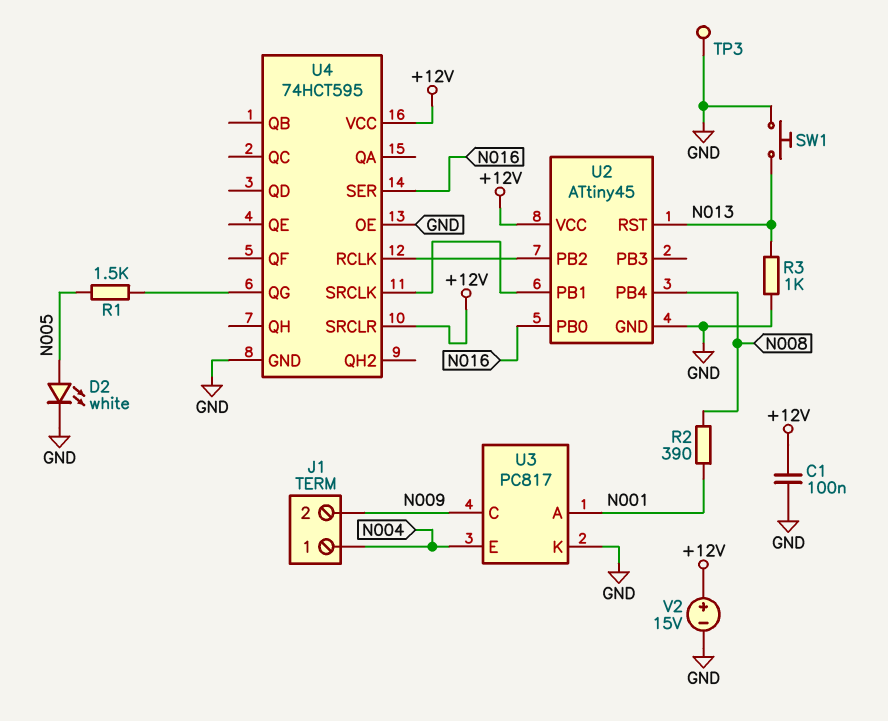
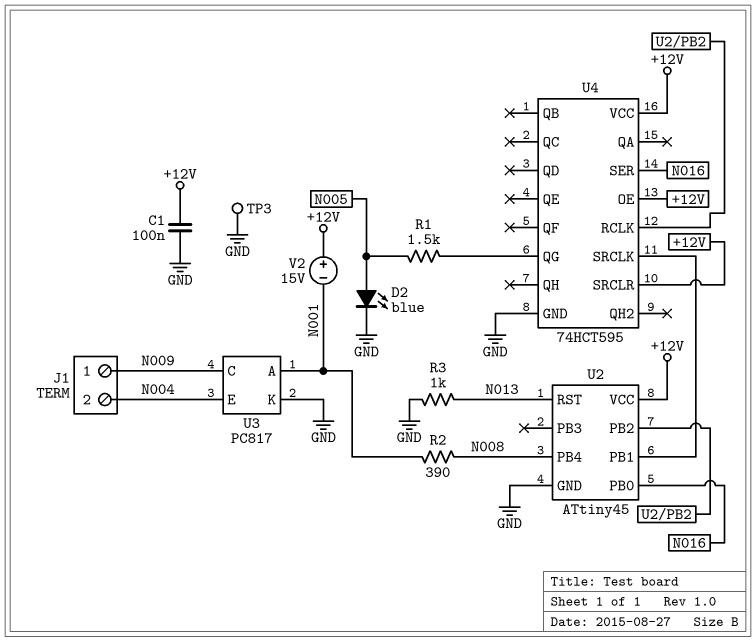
D2: LED white (A N005, K GND) -> LED blue (A N005, K GND)
J1 pin 1: N004 -> N009
J1 pin 2: N009 -> N004
SW1: button (GND, N013) -> none
U4 pin OE: GND -> +12V
V2: 15V (plus +12V, minus GND) -> 15V (plus +12V, minus N001)

